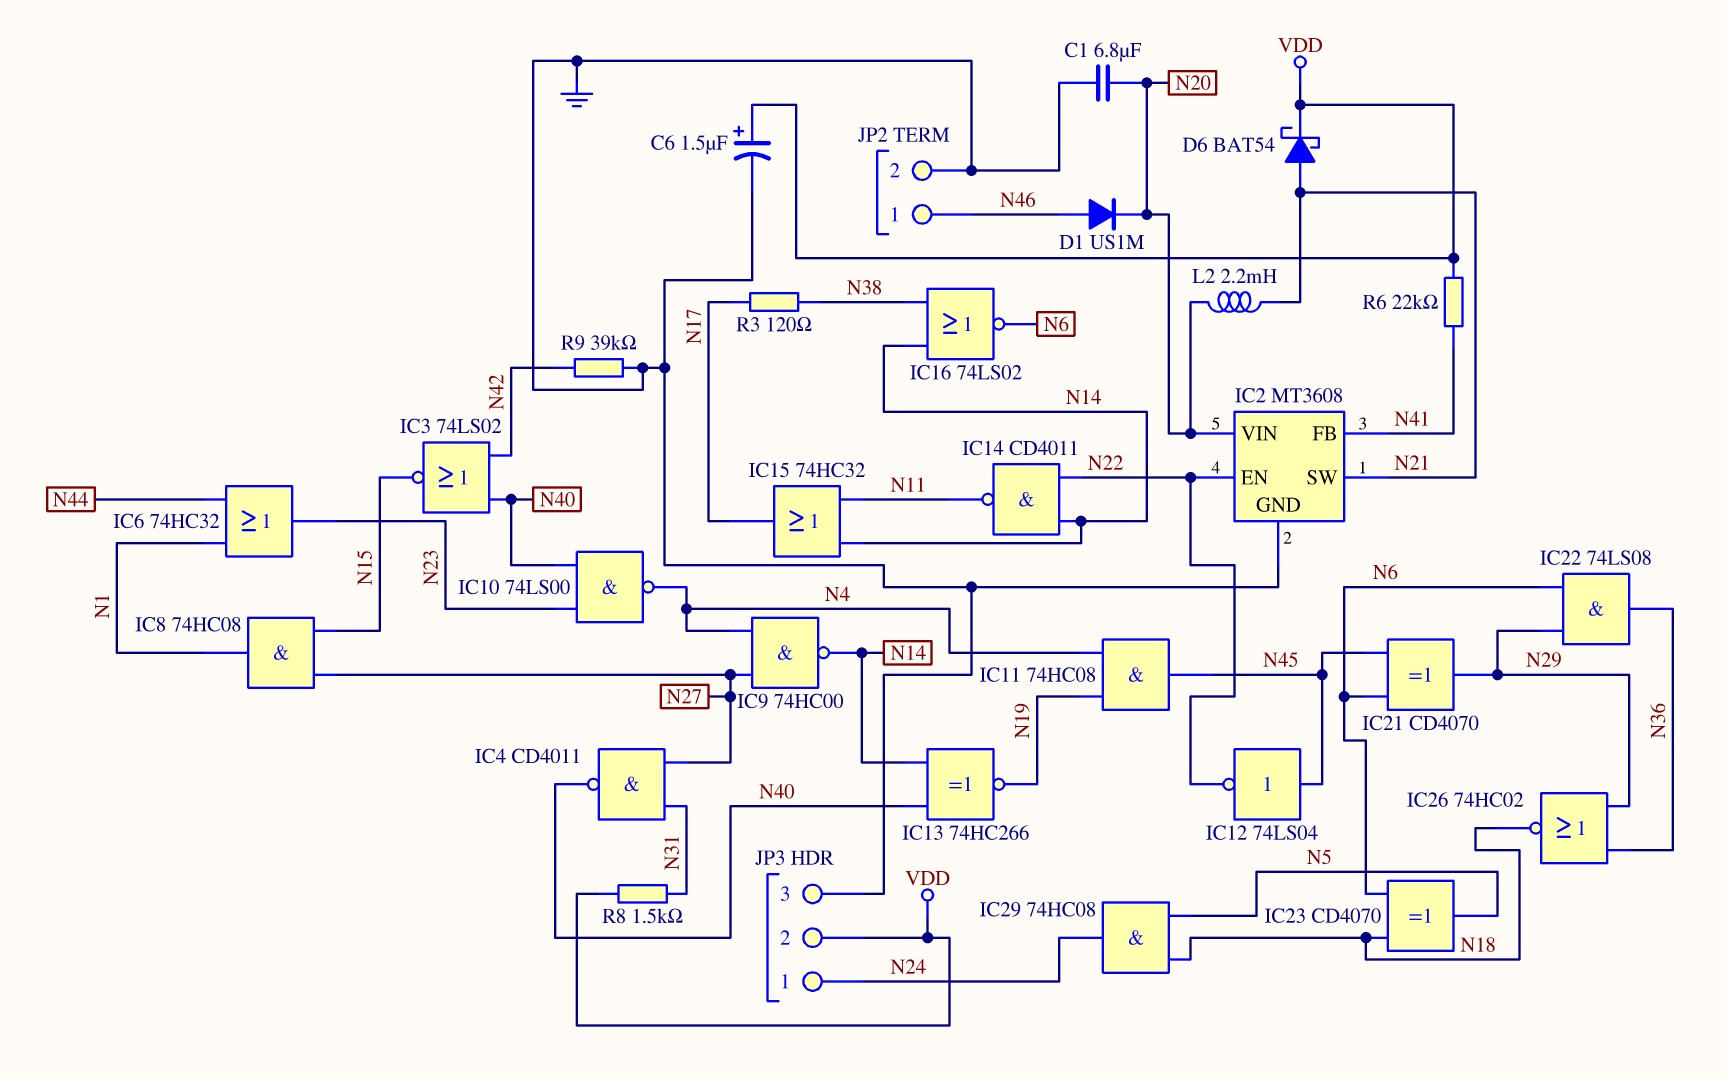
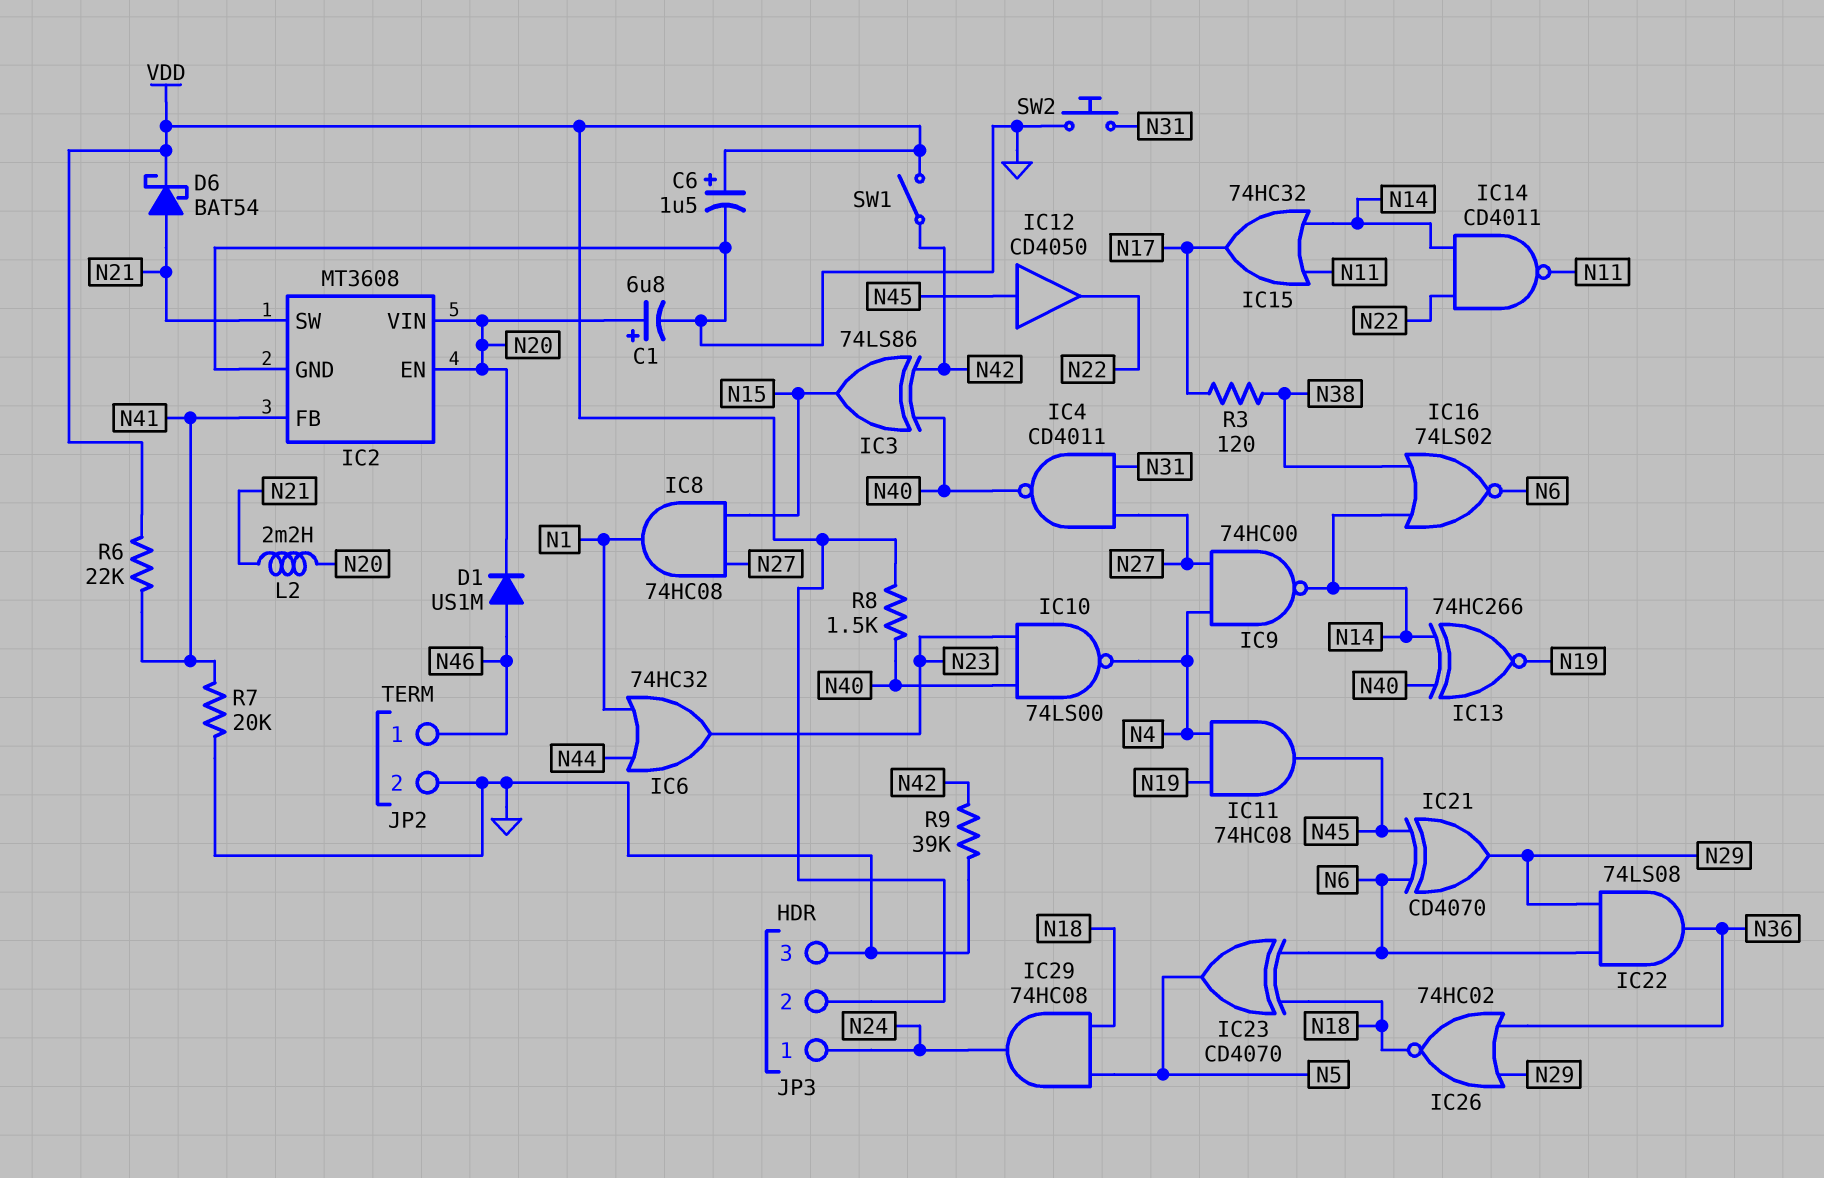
C1: 6.8uF (GND, N20) -> 6.8uF (plus N20, minus GND)
IC2 pin EN: N22 -> N20
IC3: NOR 74LS02 (in N40, in N42, out N15) -> XOR 74LS86 (in N40, in N42, out N15)
IC12: NOT 74LS04 (in N45, out N22) -> buffer CD4050 (in N45, out N22)
R7: none -> 20k (GND, N41)
R8: 1.5k (N31, VDD) -> 1.5k (N40, VDD)
SW1: none -> switch (N42, VDD)
SW2: none -> button (GND, N31)

